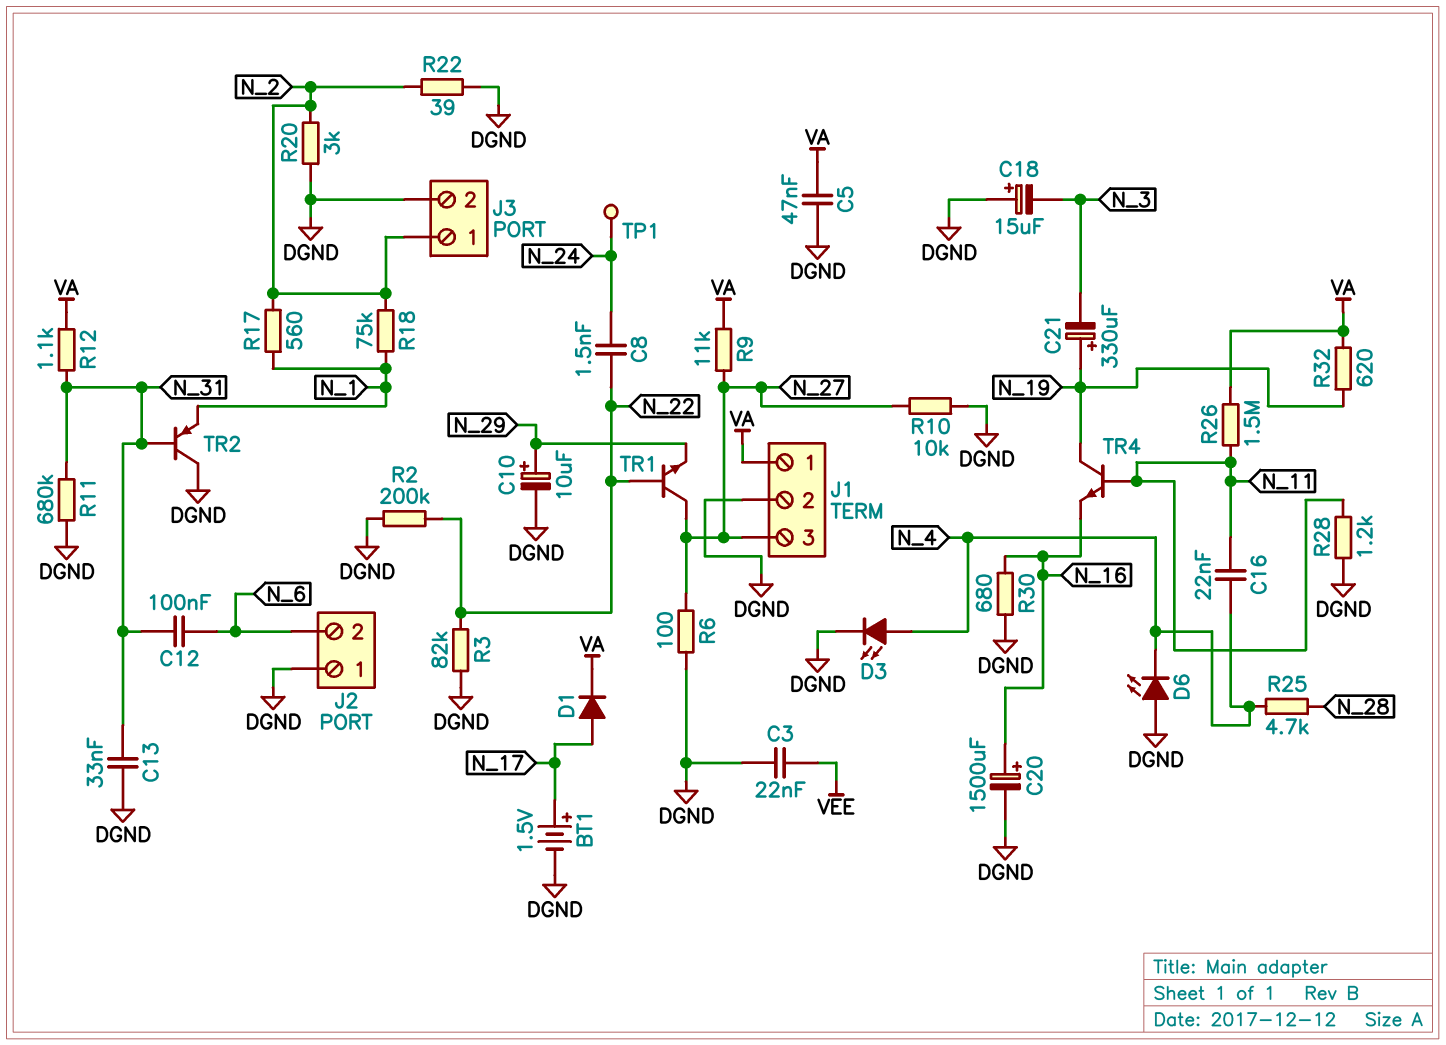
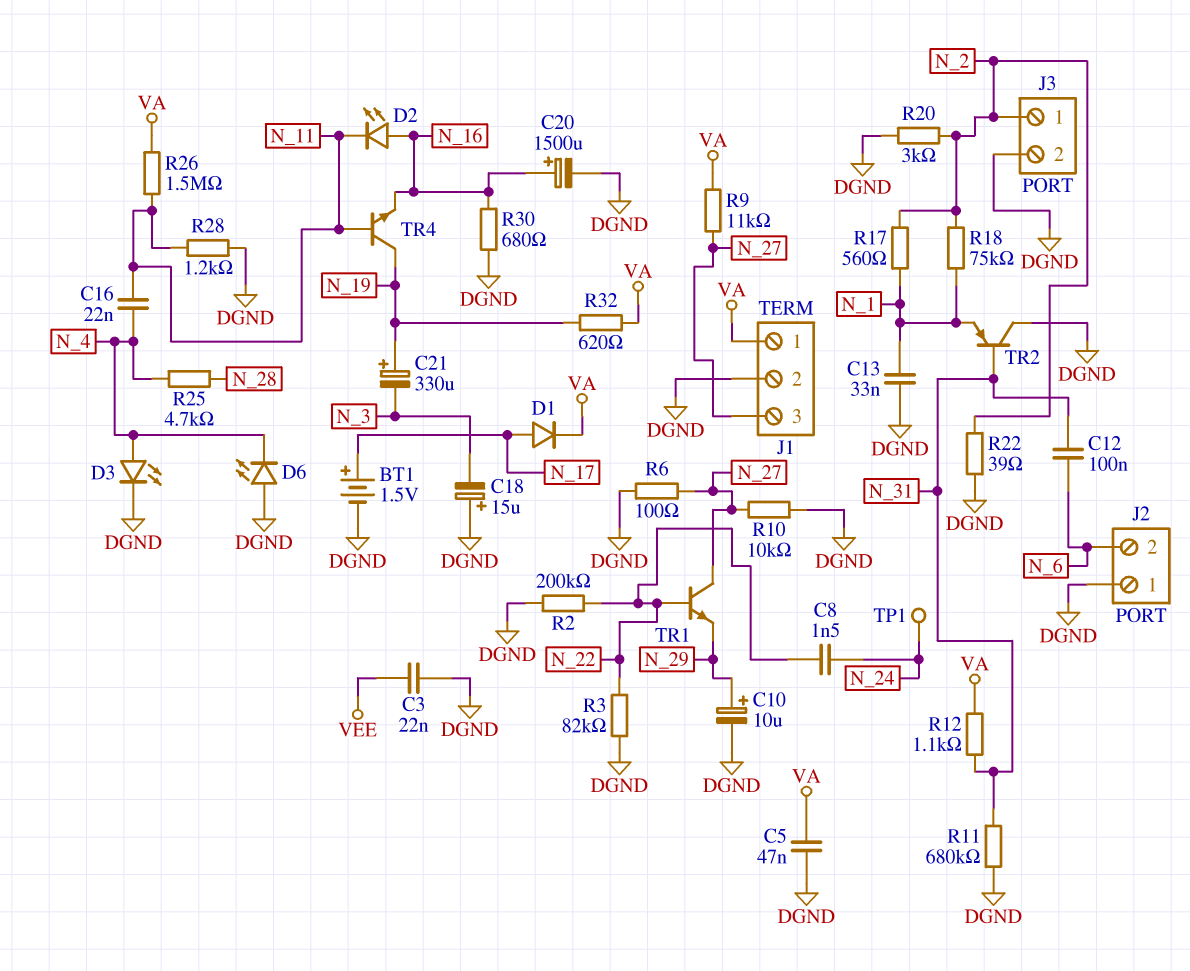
C13: 33nF (DGND, N_31) -> 33nF (DGND, N_1)
D2: none -> LED (A N_16, K N_11)

